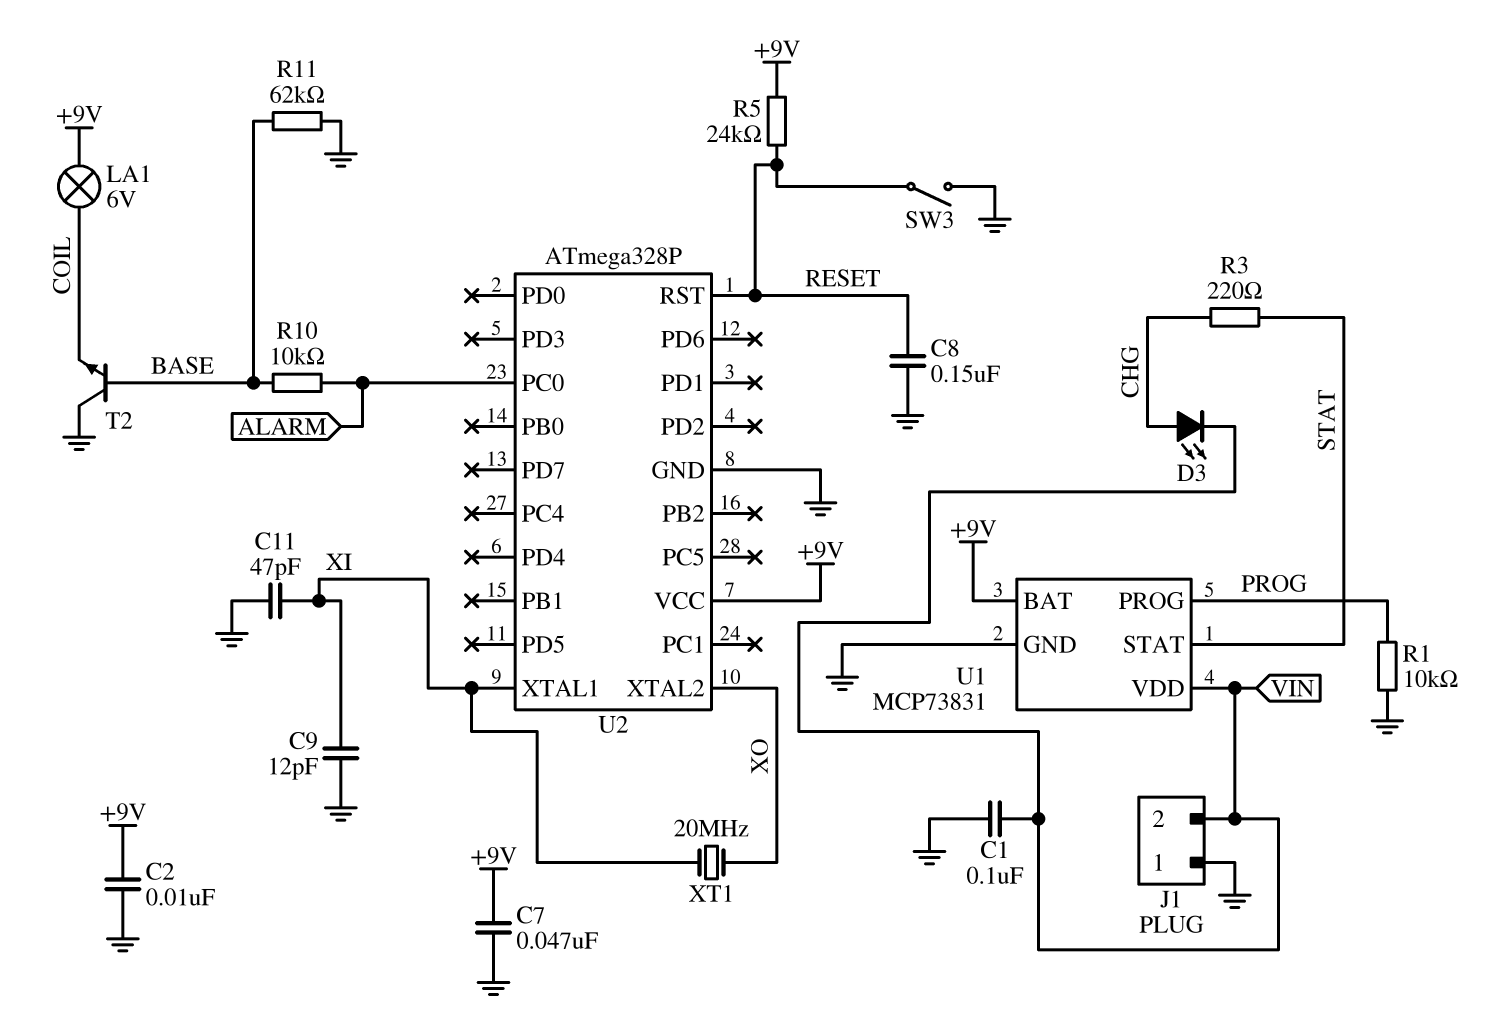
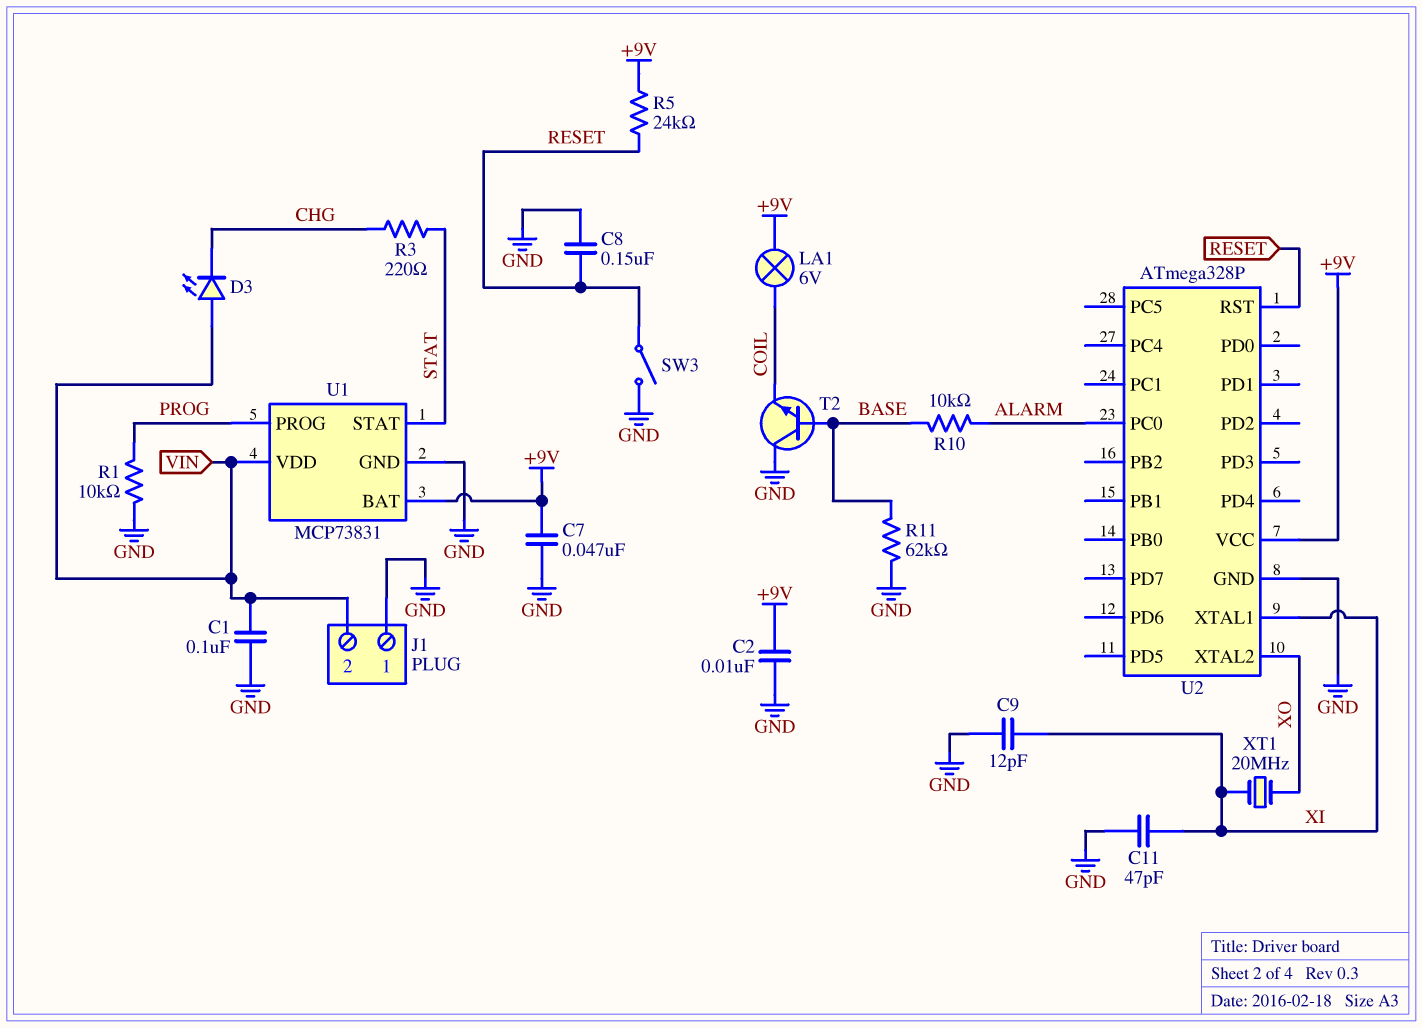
D3: LED (A CHG, K VIN) -> LED (A VIN, K CHG)

